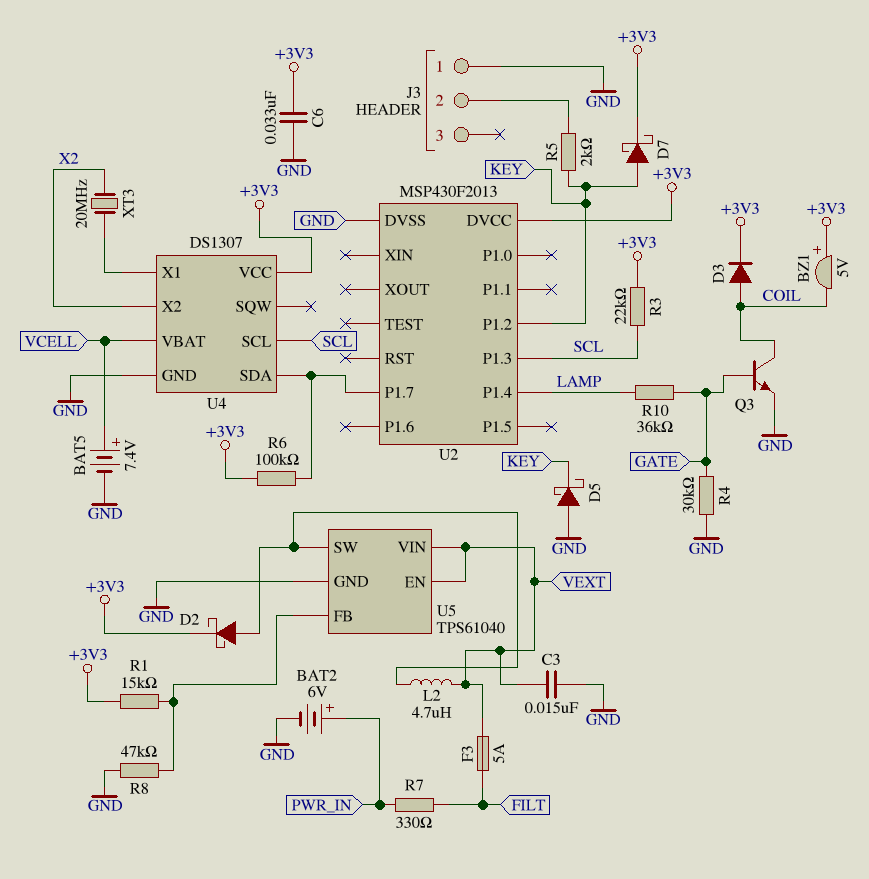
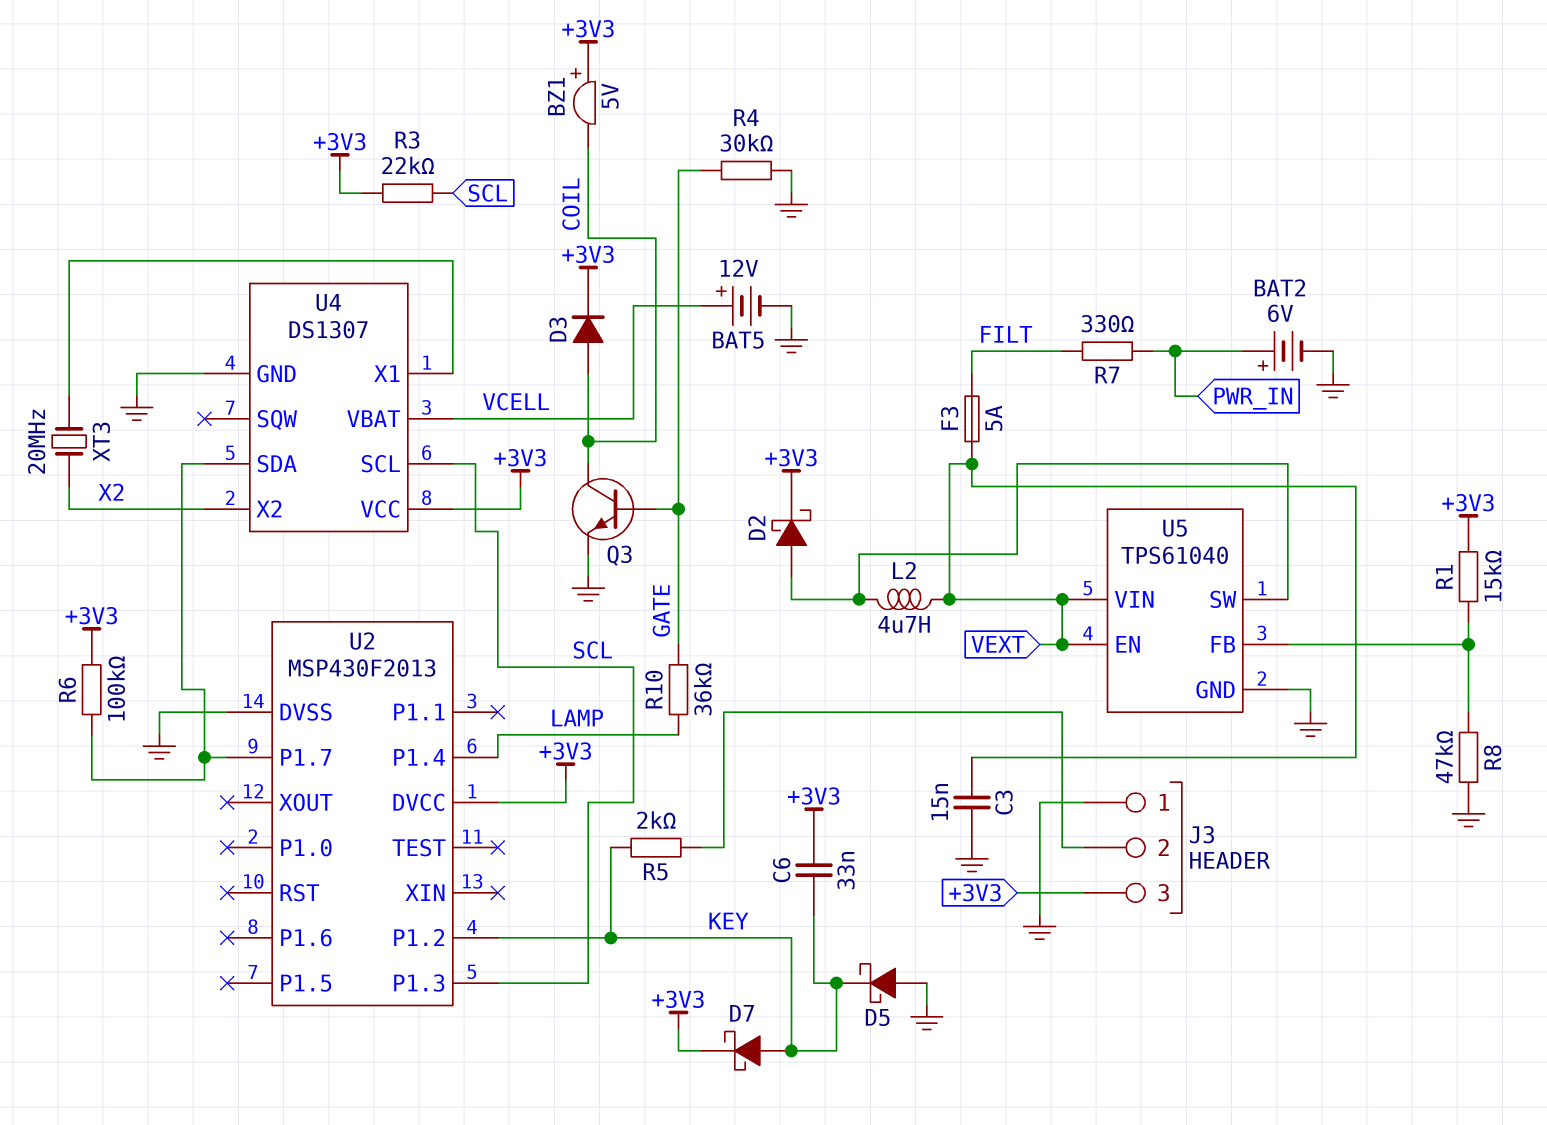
BAT5: 7.4V (plus VCELL, minus GND) -> 12V (plus VCELL, minus GND)
C6: 33nF (+3V3, GND) -> 33nF (+3V3, KEY)
J3 pin 3: none -> +3V3

